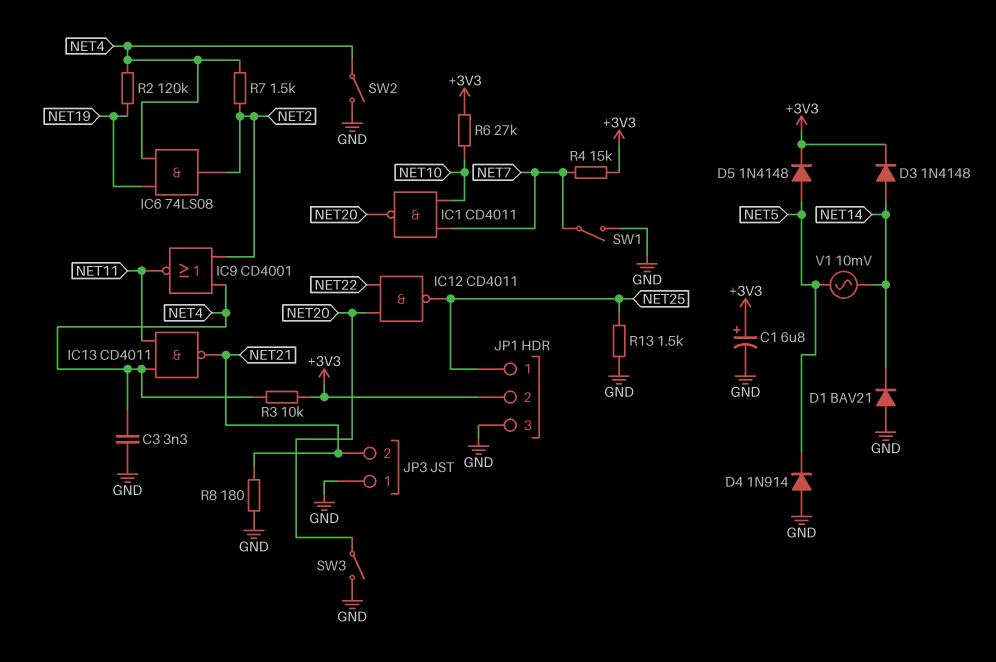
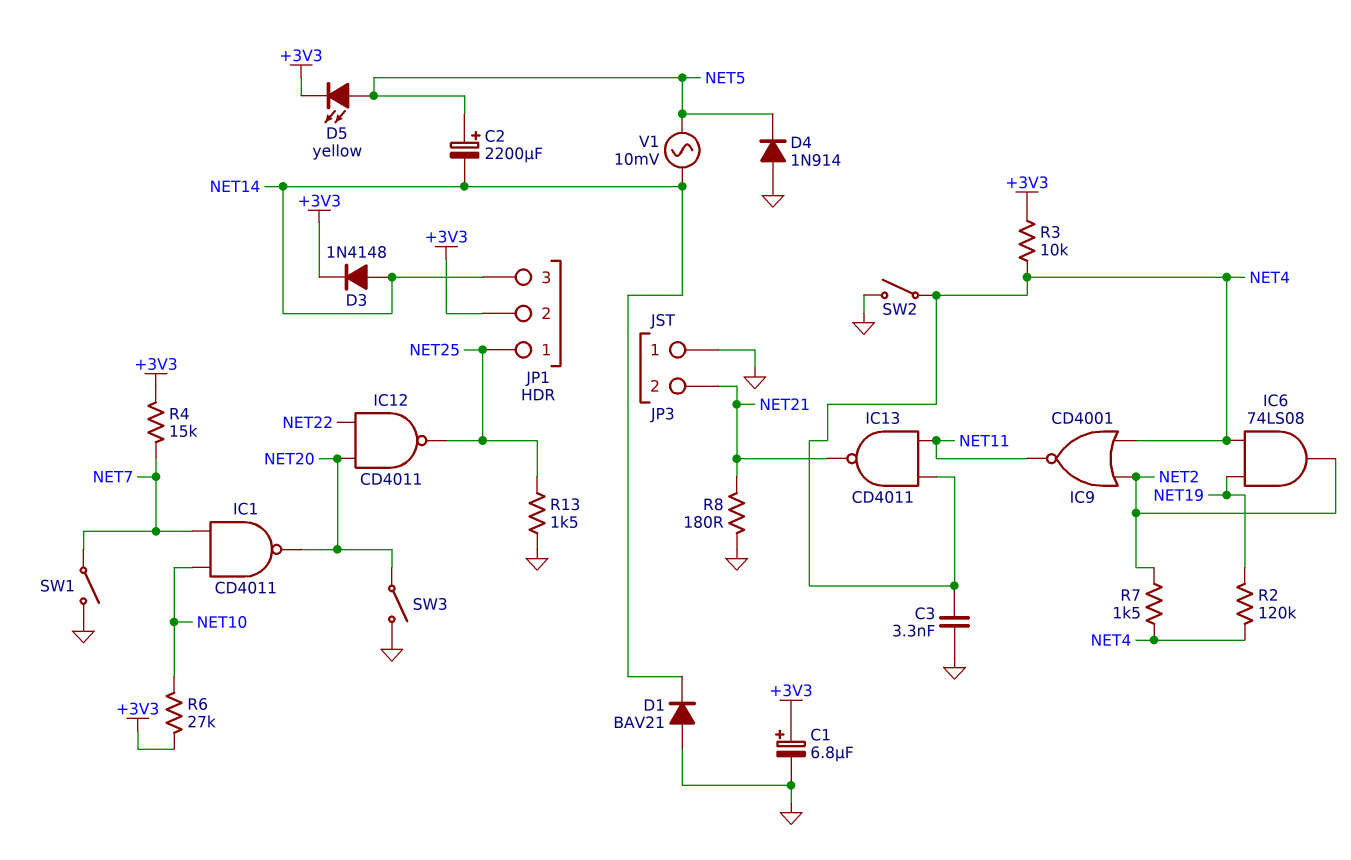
C2: none -> 2200uF (plus NET5, minus NET14)
D5: diode 1N4148 (A NET5, K +3V3) -> LED yellow (A NET5, K +3V3)
JP1 pin 3: GND -> NET14

